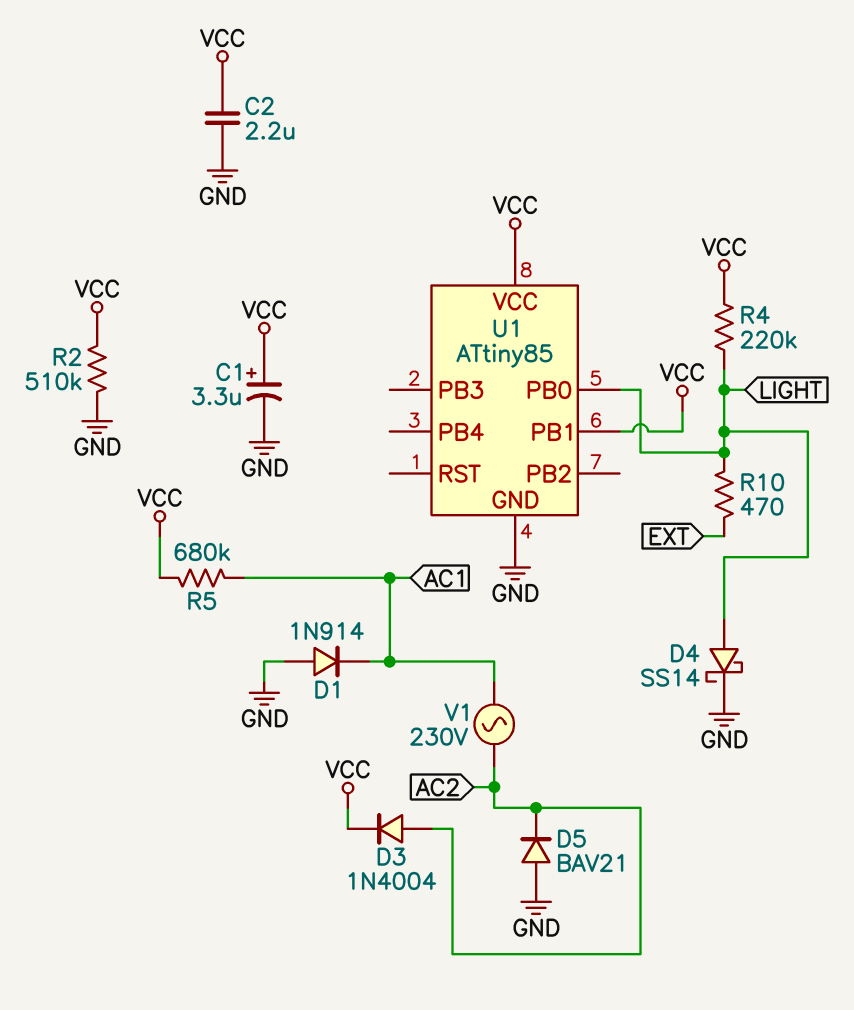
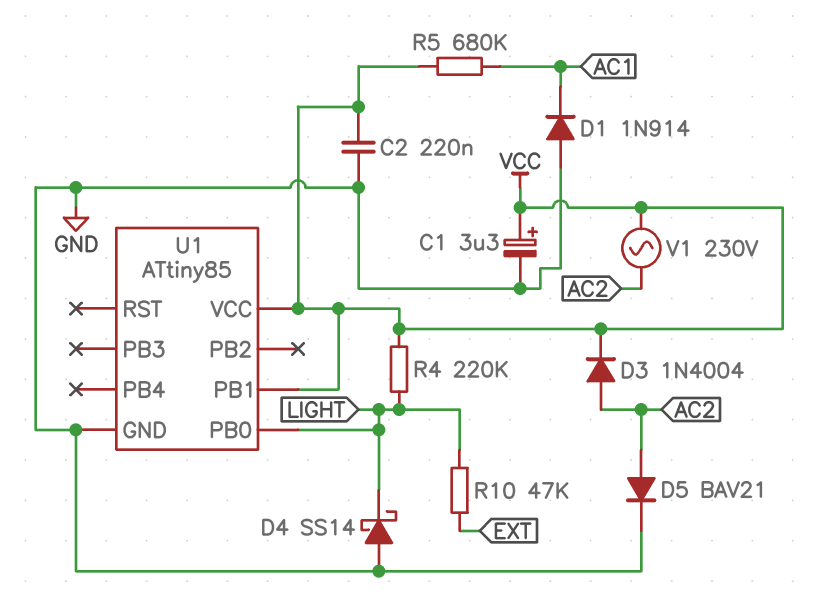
C2: 2.2uF (GND, VCC) -> 220nF (GND, VCC)
D4: schottky SS14 (A LIGHT, K GND) -> schottky SS14 (A GND, K LIGHT)
D5: diode BAV21 (A GND, K AC2) -> diode BAV21 (A AC2, K GND)
R2: 510k (GND, VCC) -> none
R10: 470 (EXT, LIGHT) -> 47k (EXT, LIGHT)
V1: AC 230V (AC1, AC2) -> AC 230V (AC2, VCC)

